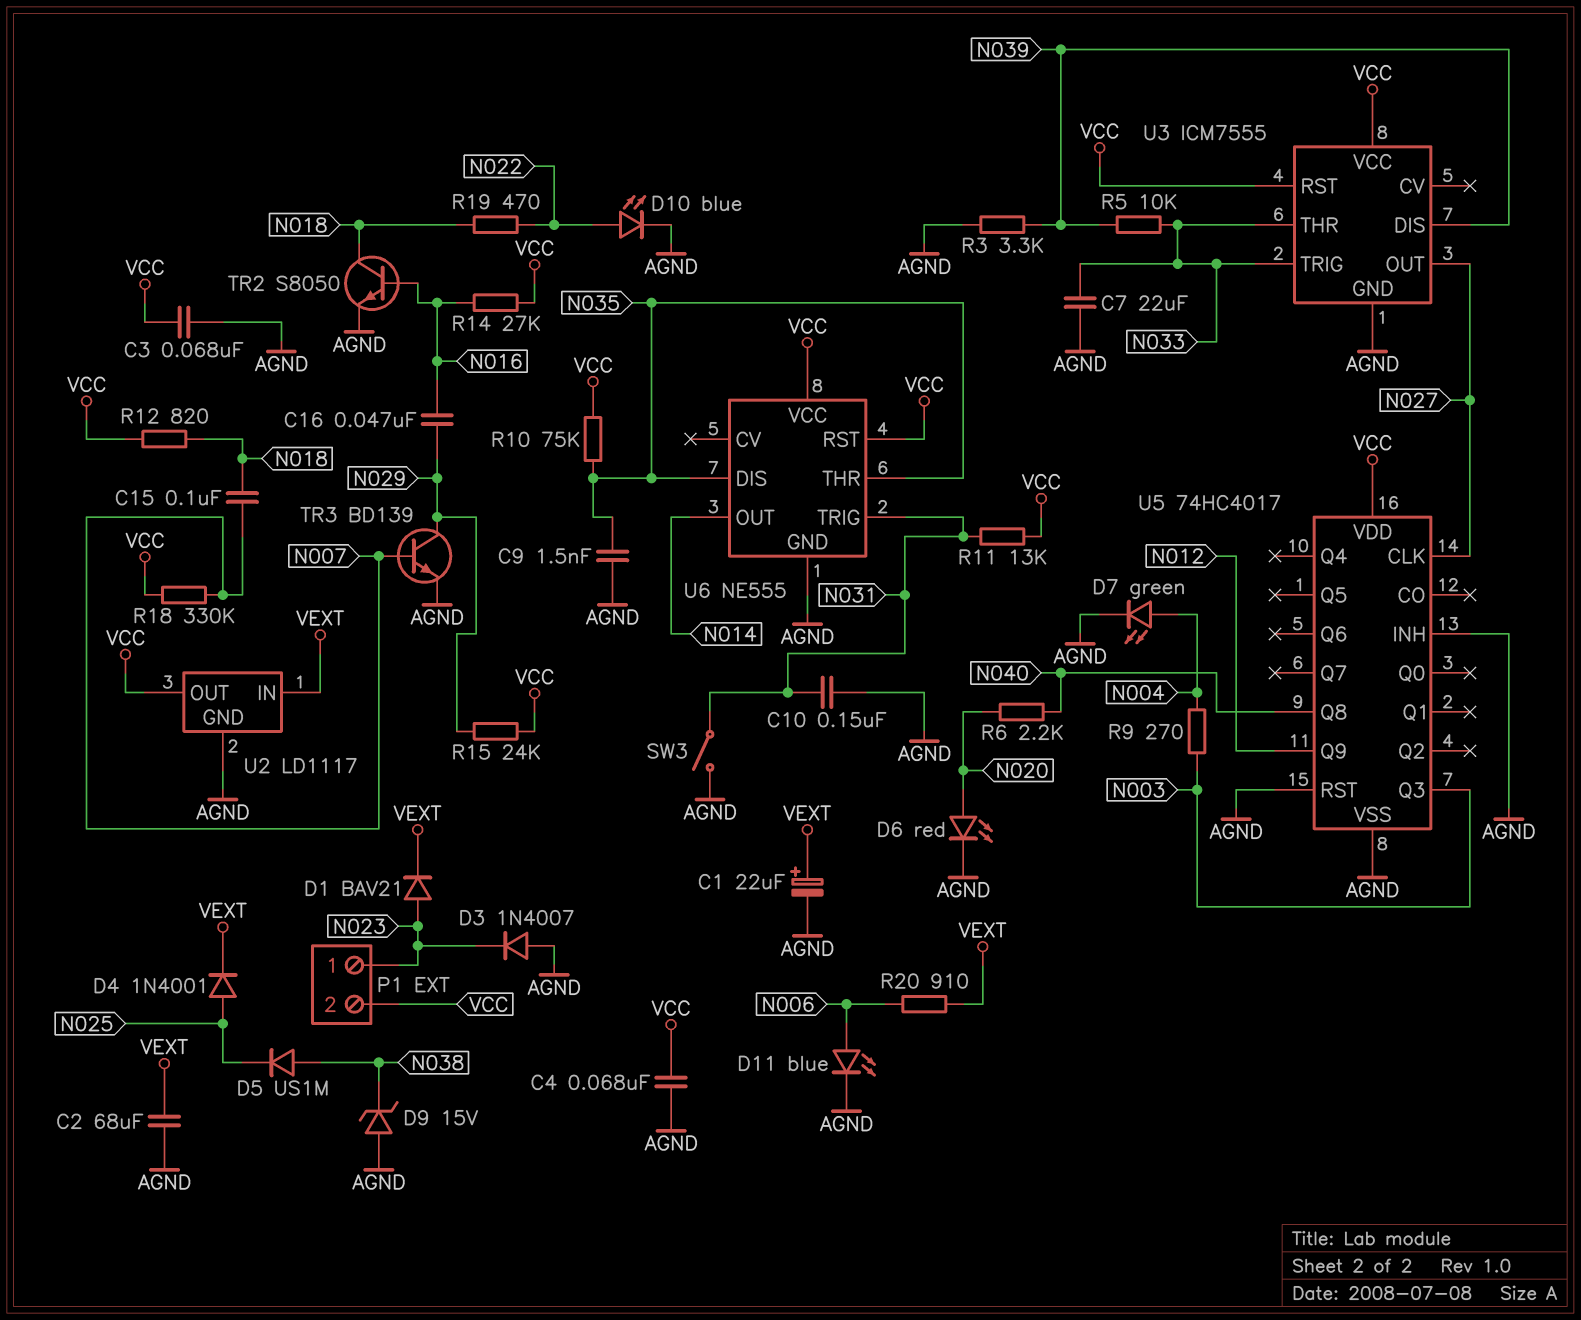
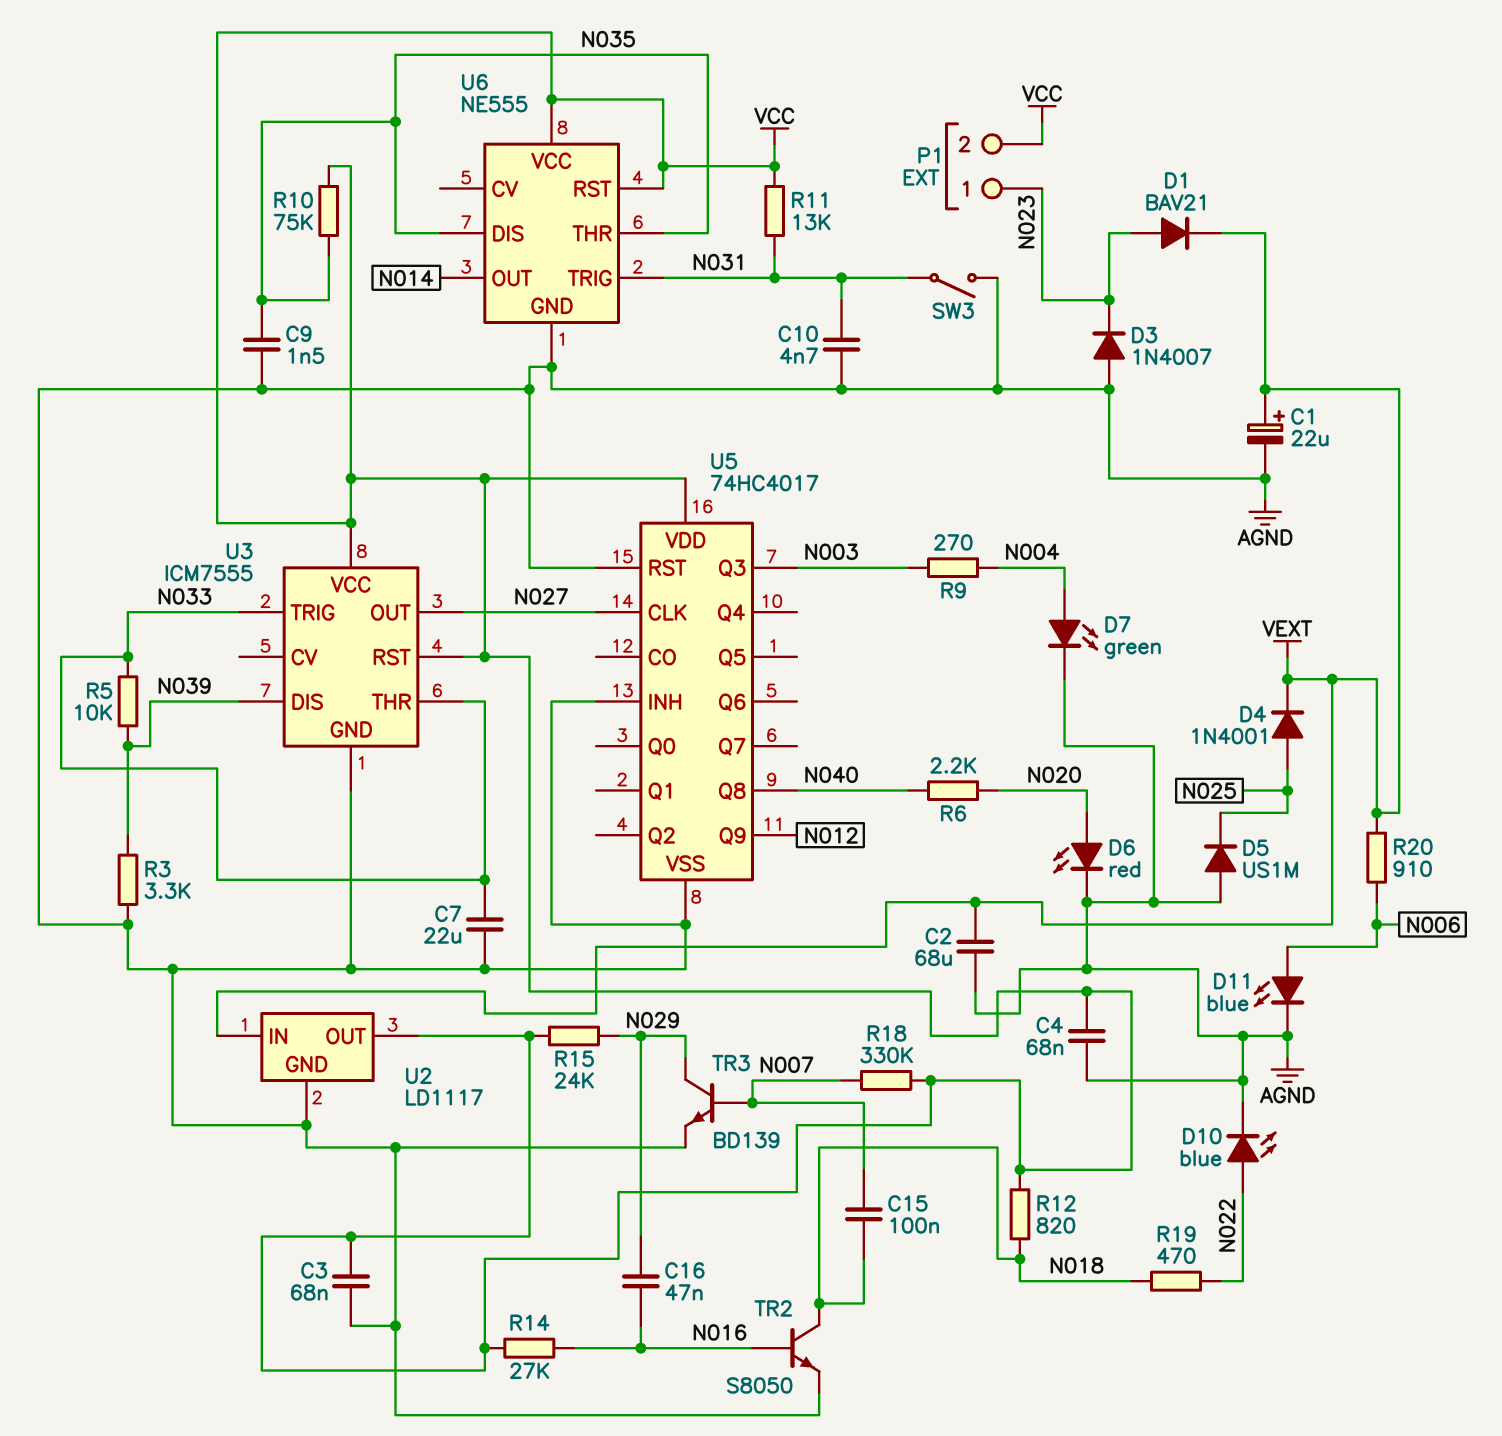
C10: 150nF (AGND, N031) -> 4.7nF (AGND, N031)
D5: diode US1M (A N038, K N025) -> diode US1M (A AGND, K N025)
D9: zener 15V (A AGND, K N038) -> none

